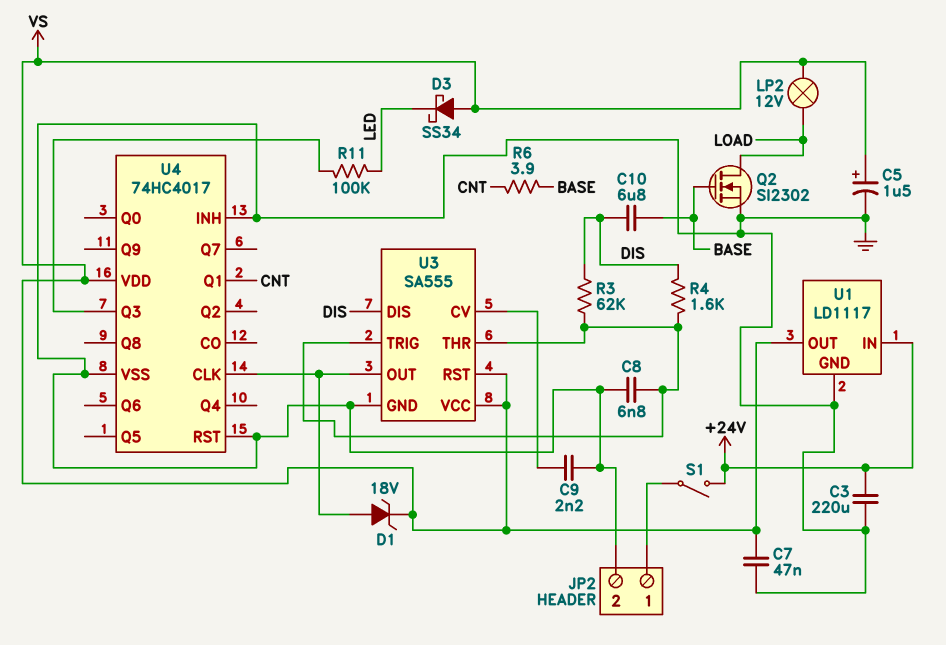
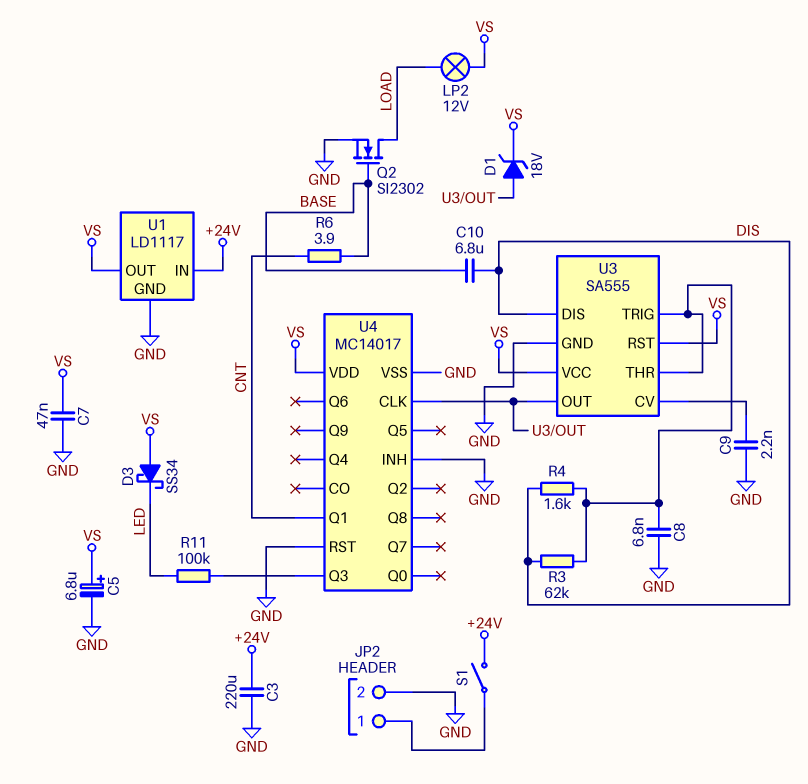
C5: 1.5uF (plus VS, minus GND) -> 6.8uF (plus VS, minus GND)
U4: 74HC4017 -> MC14017

